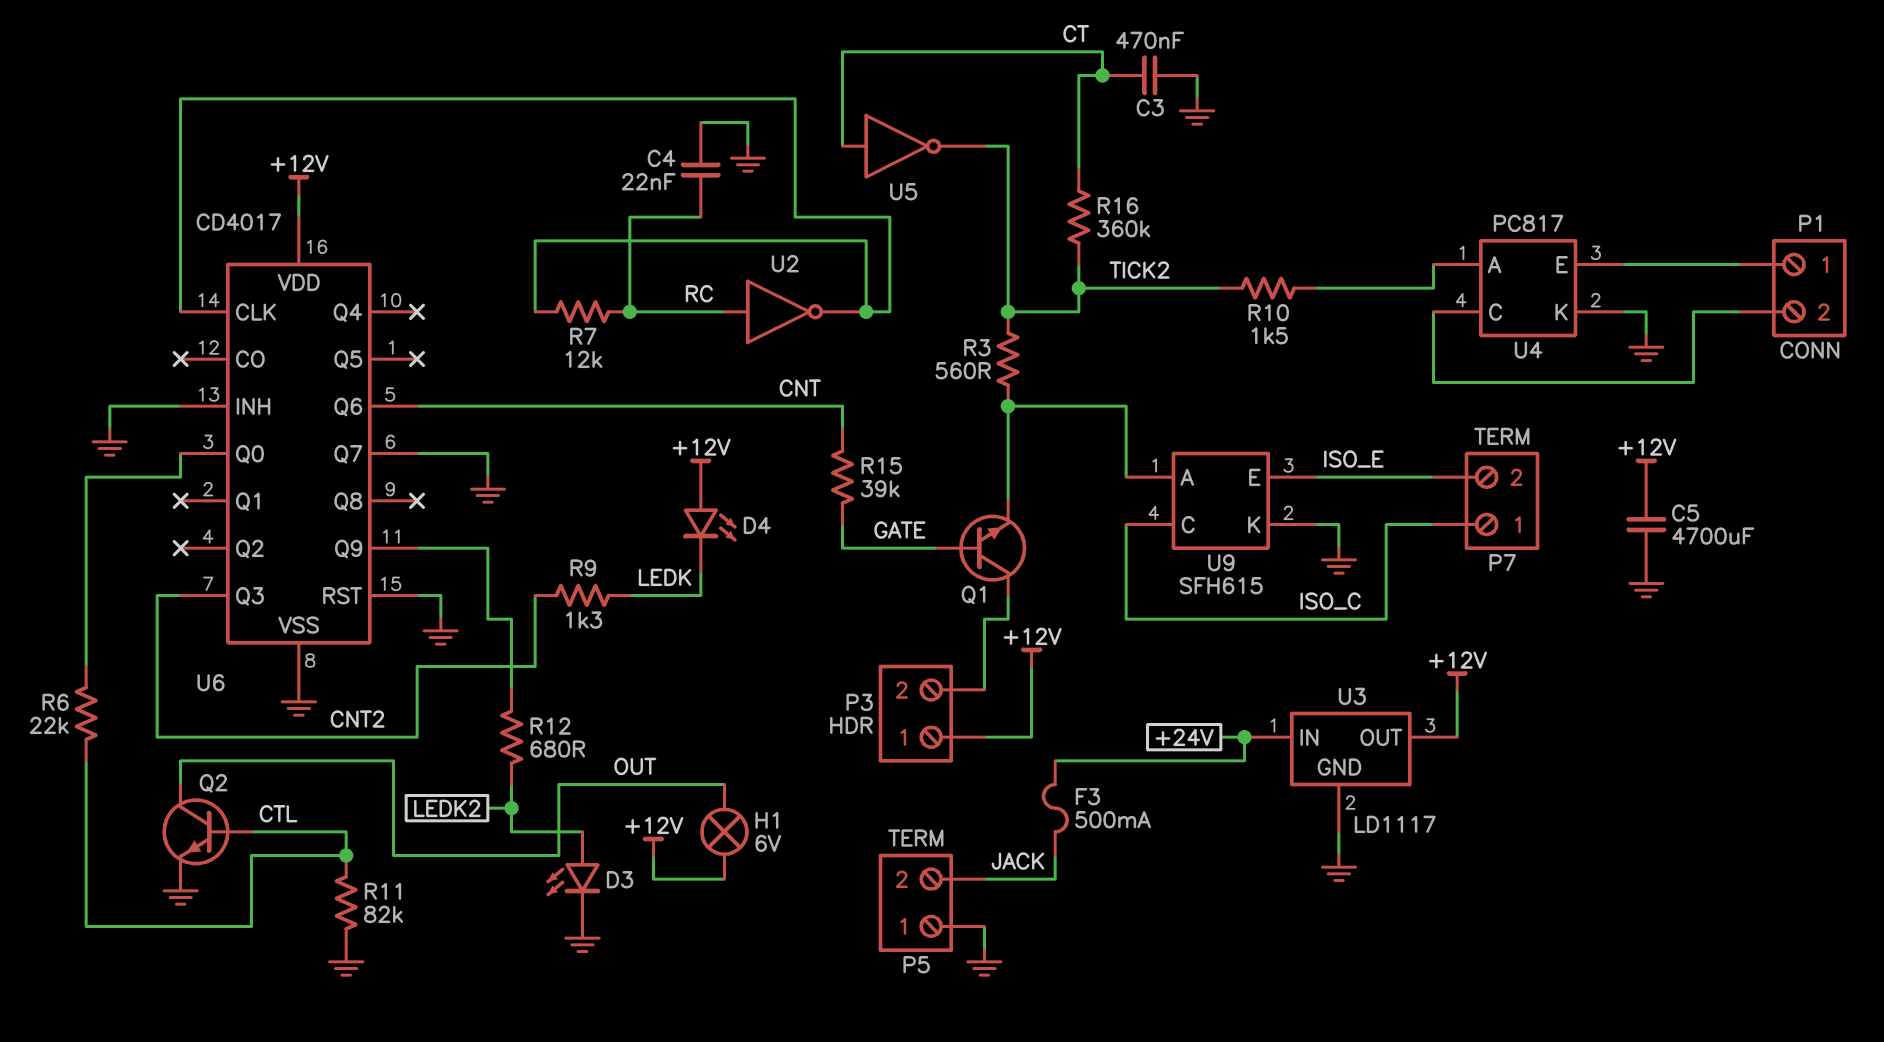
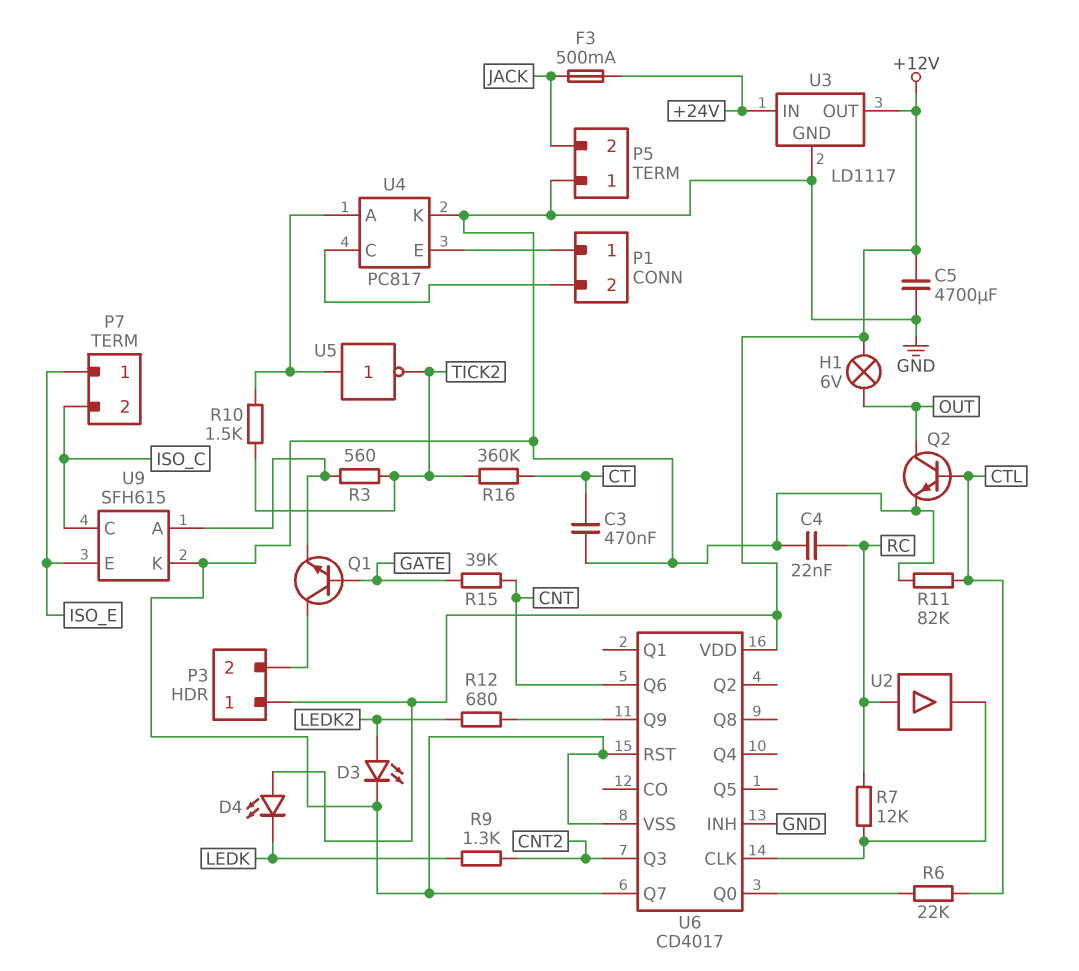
P7 pin 1: ISO_C -> ISO_E
P7 pin 2: ISO_E -> ISO_C
U2: NOT (in RC, out U6/CLK) -> buffer (in RC, out U6/CLK)
U5: NOT (in CT, out TICK2) -> NOT (in U4/A, out TICK2)

